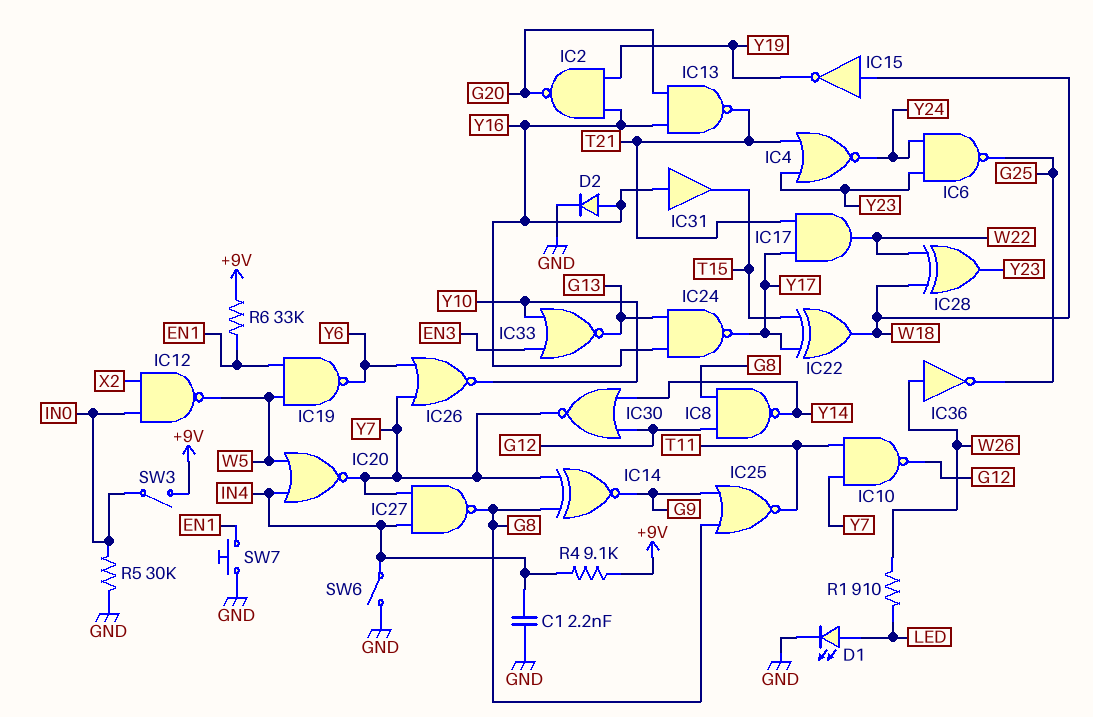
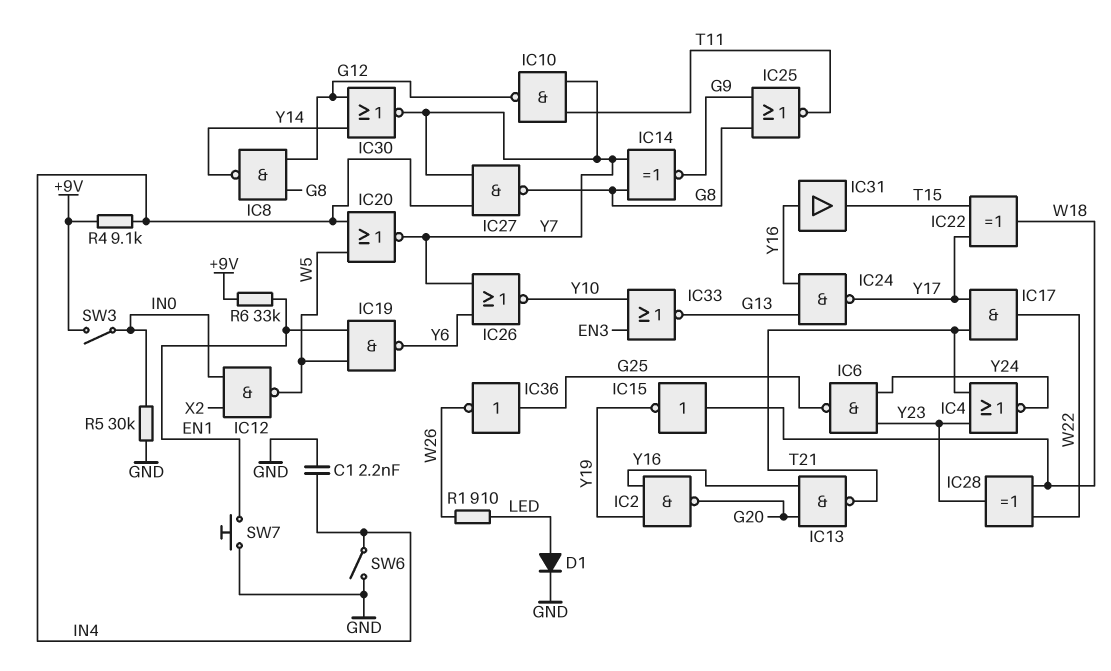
D1: LED (A LED, K GND) -> diode (A LED, K GND)
D2: diode (A Y16, K GND) -> none
IC36: NOT (in W26, out G25) -> NOT (in G25, out W26)

